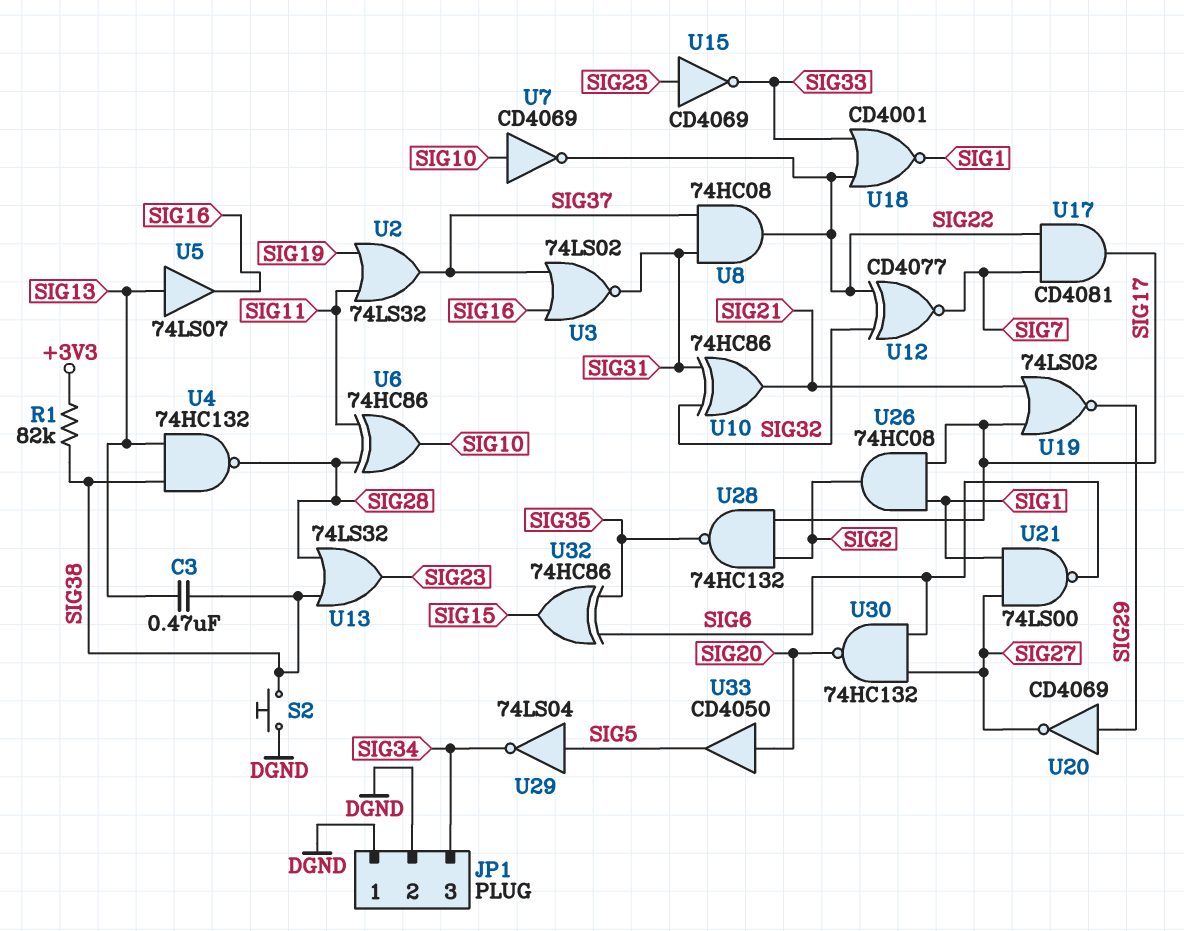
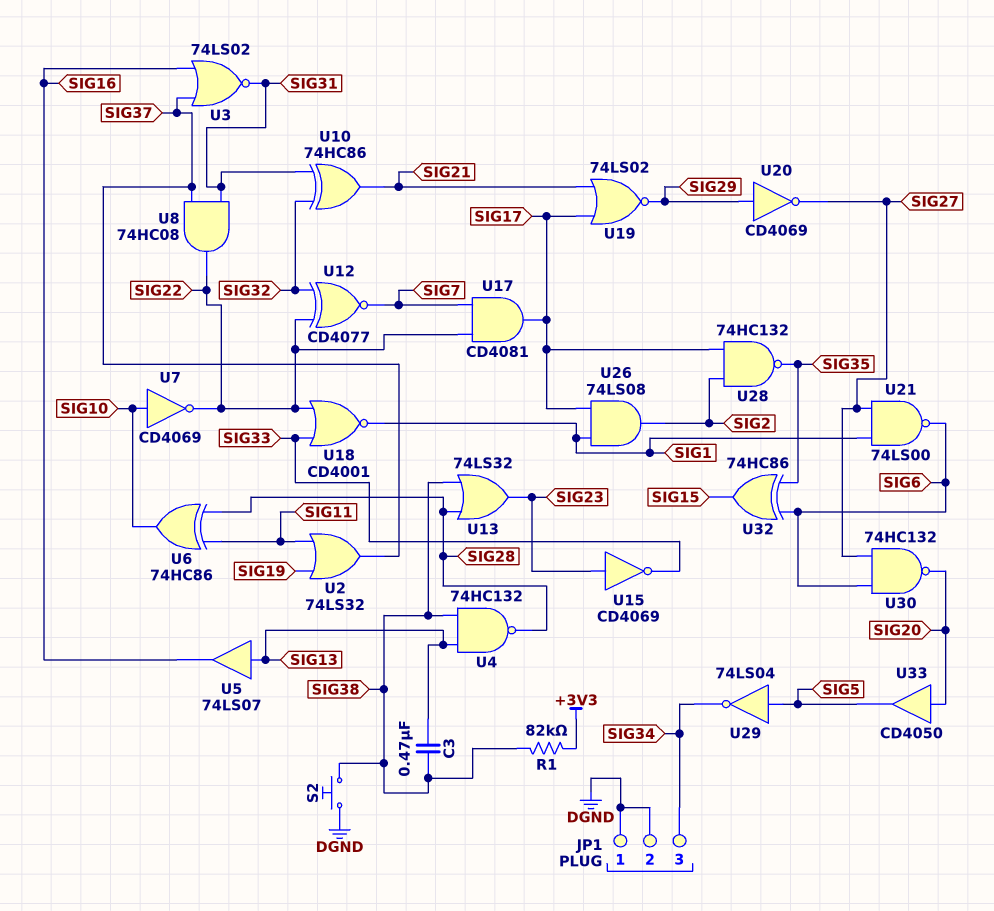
U26: AND 74HC08 (in SIG1, in SIG17, out SIG2) -> AND 74LS08 (in SIG1, in SIG17, out SIG2)

